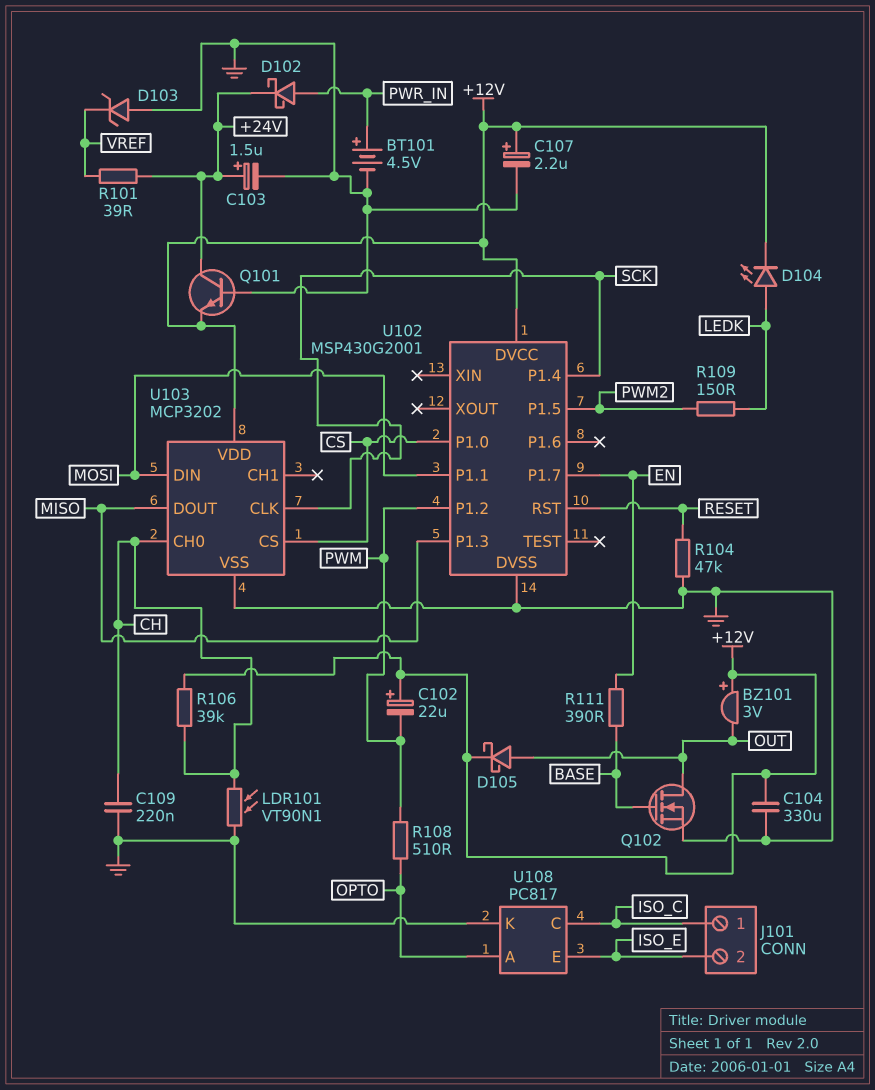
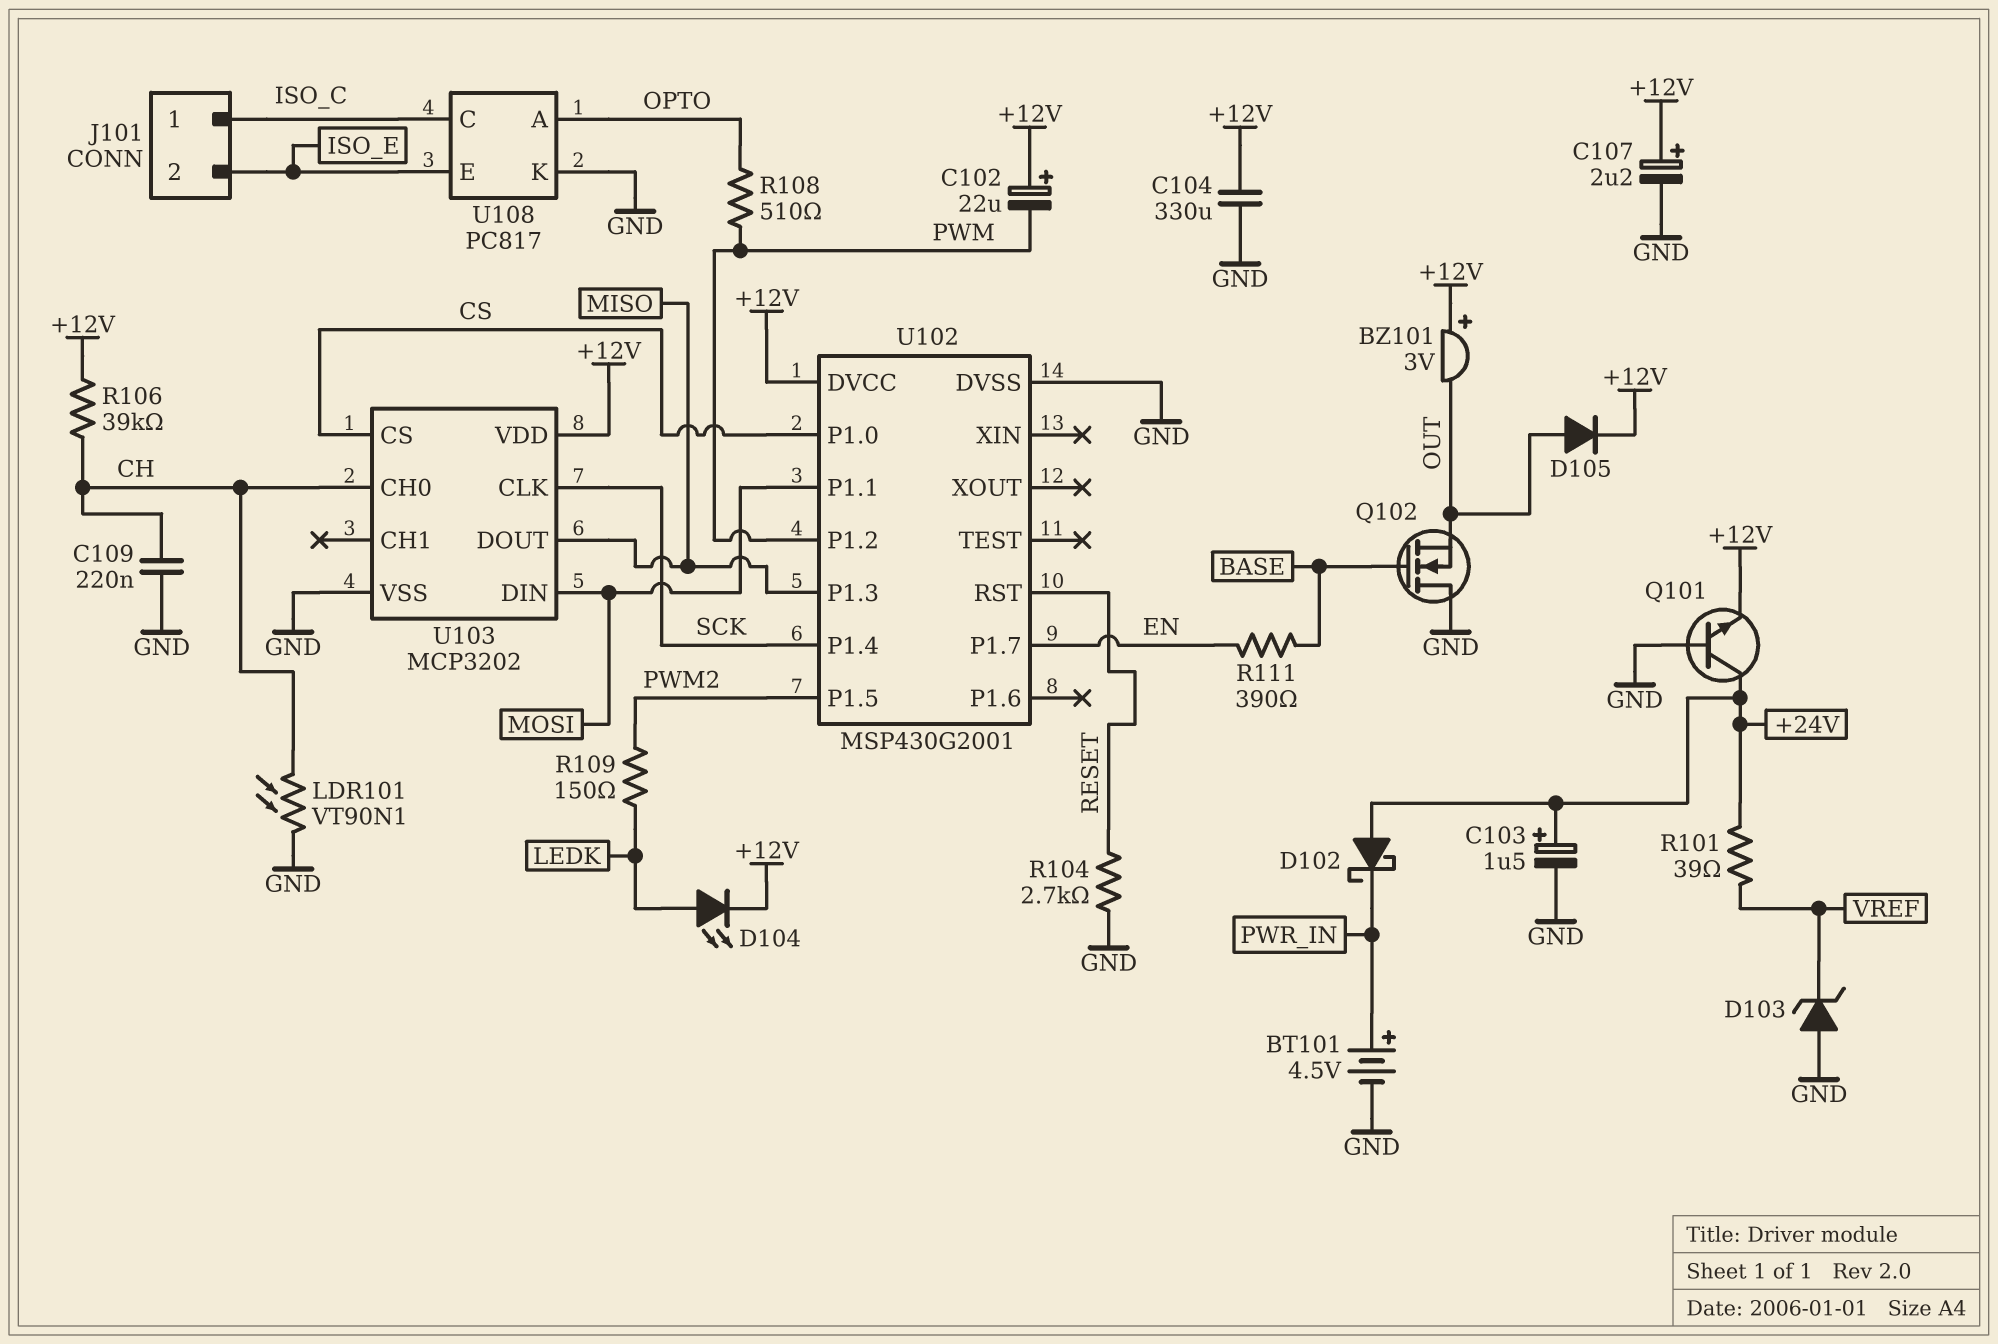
D102: schottky (A PWR_IN, K +24V) -> schottky (A +24V, K PWR_IN)
D105: schottky (A OUT, K +12V) -> diode (A OUT, K +12V)
Q102: NMOS (G BASE, D OUT, S GND) -> NMOS (G BASE, D GND, S OUT)
R104: 47k (GND, RESET) -> 2.7k (GND, RESET)

